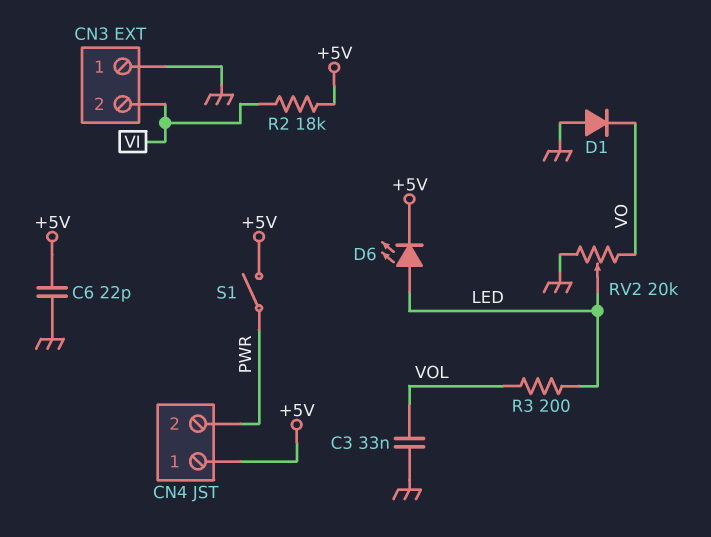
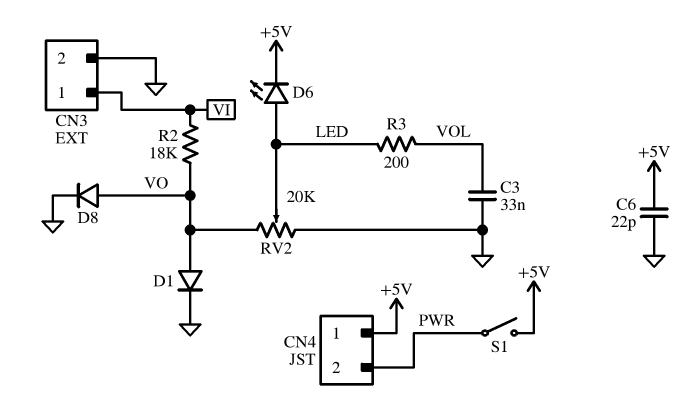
CN3 pin 1: GND -> VI
CN3 pin 2: VI -> GND
D1: diode (A GND, K VO) -> diode (A VO, K GND)
D8: none -> diode (A VO, K GND)
R2: 18k (+5V, VI) -> 18k (VI, VO)

